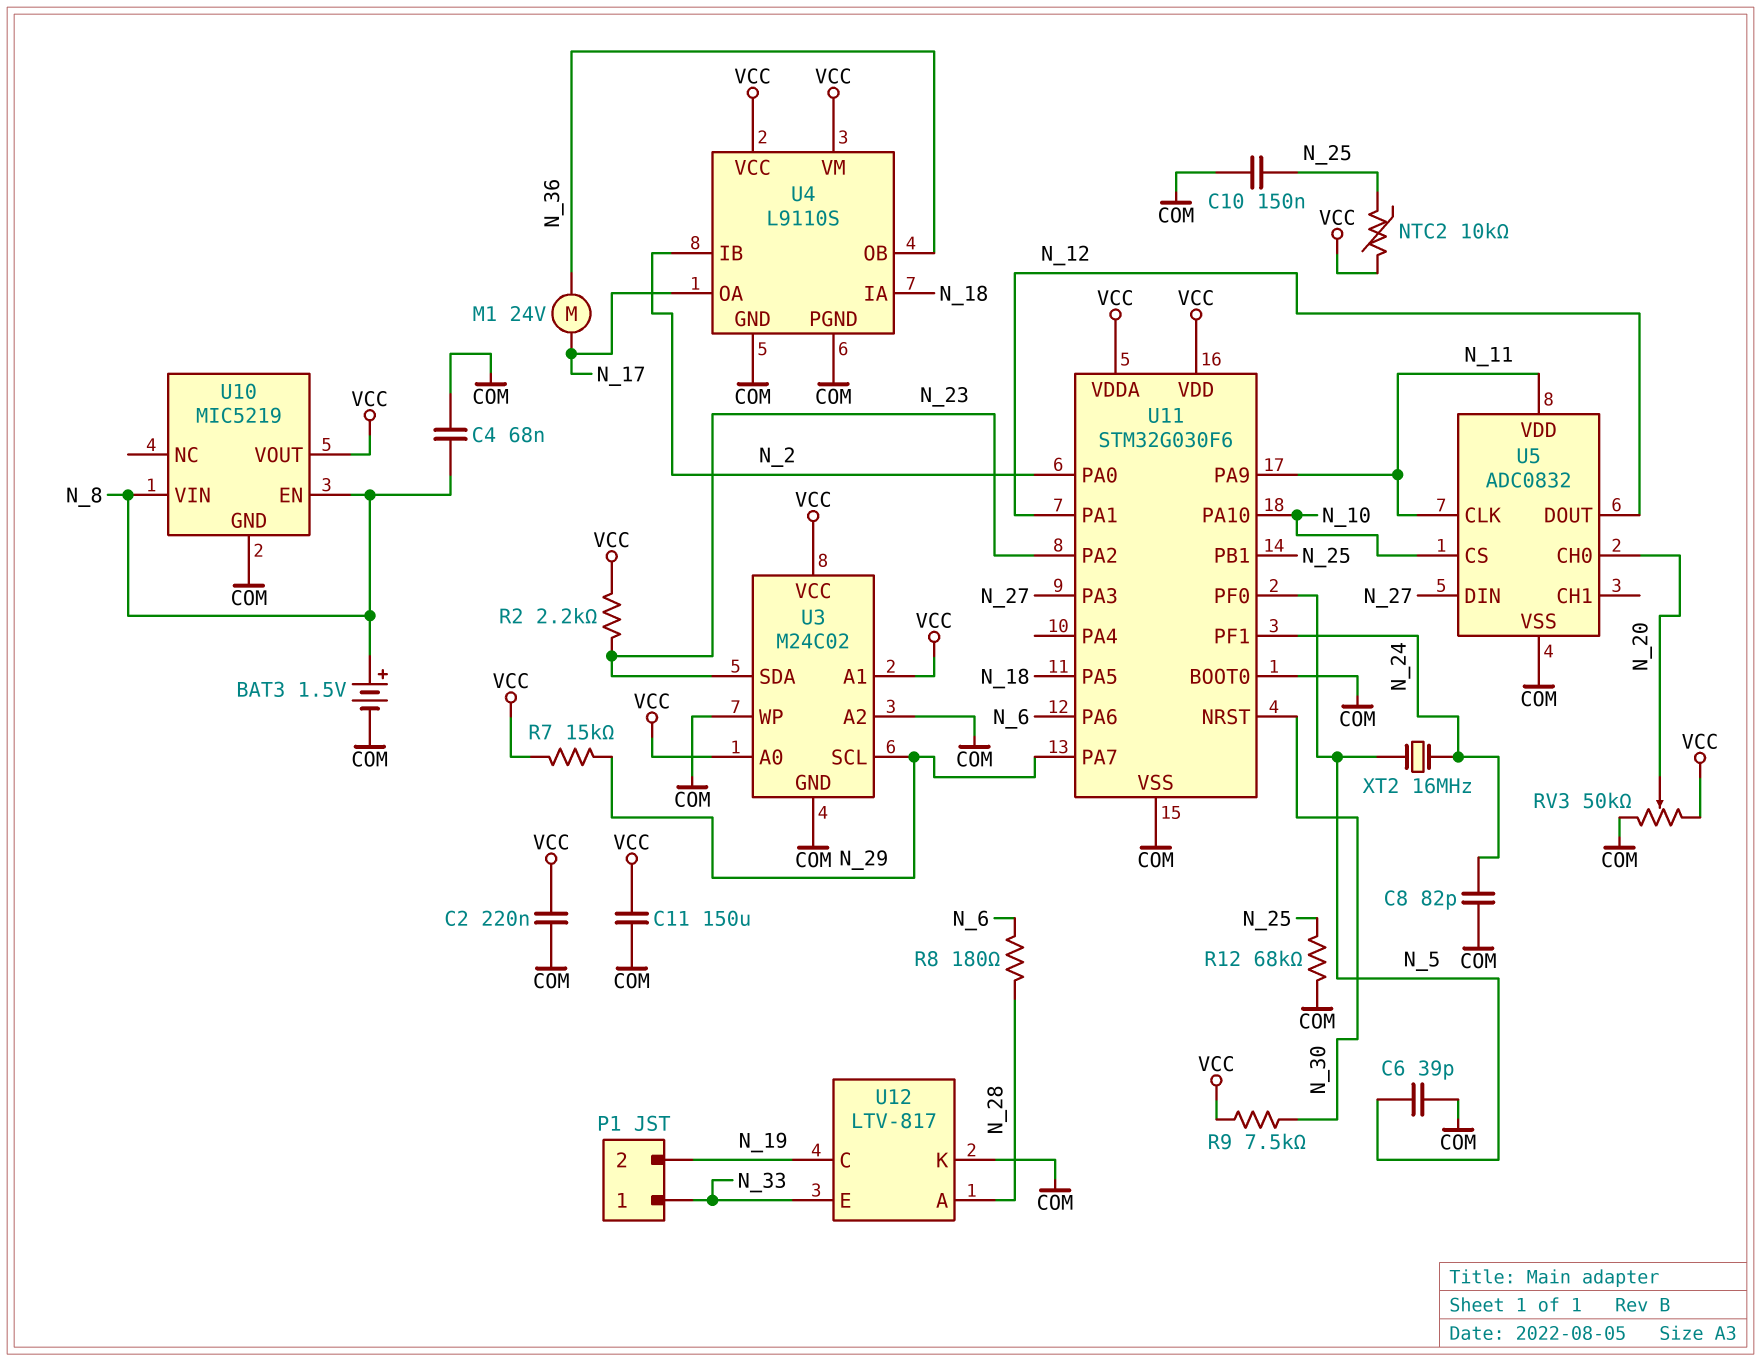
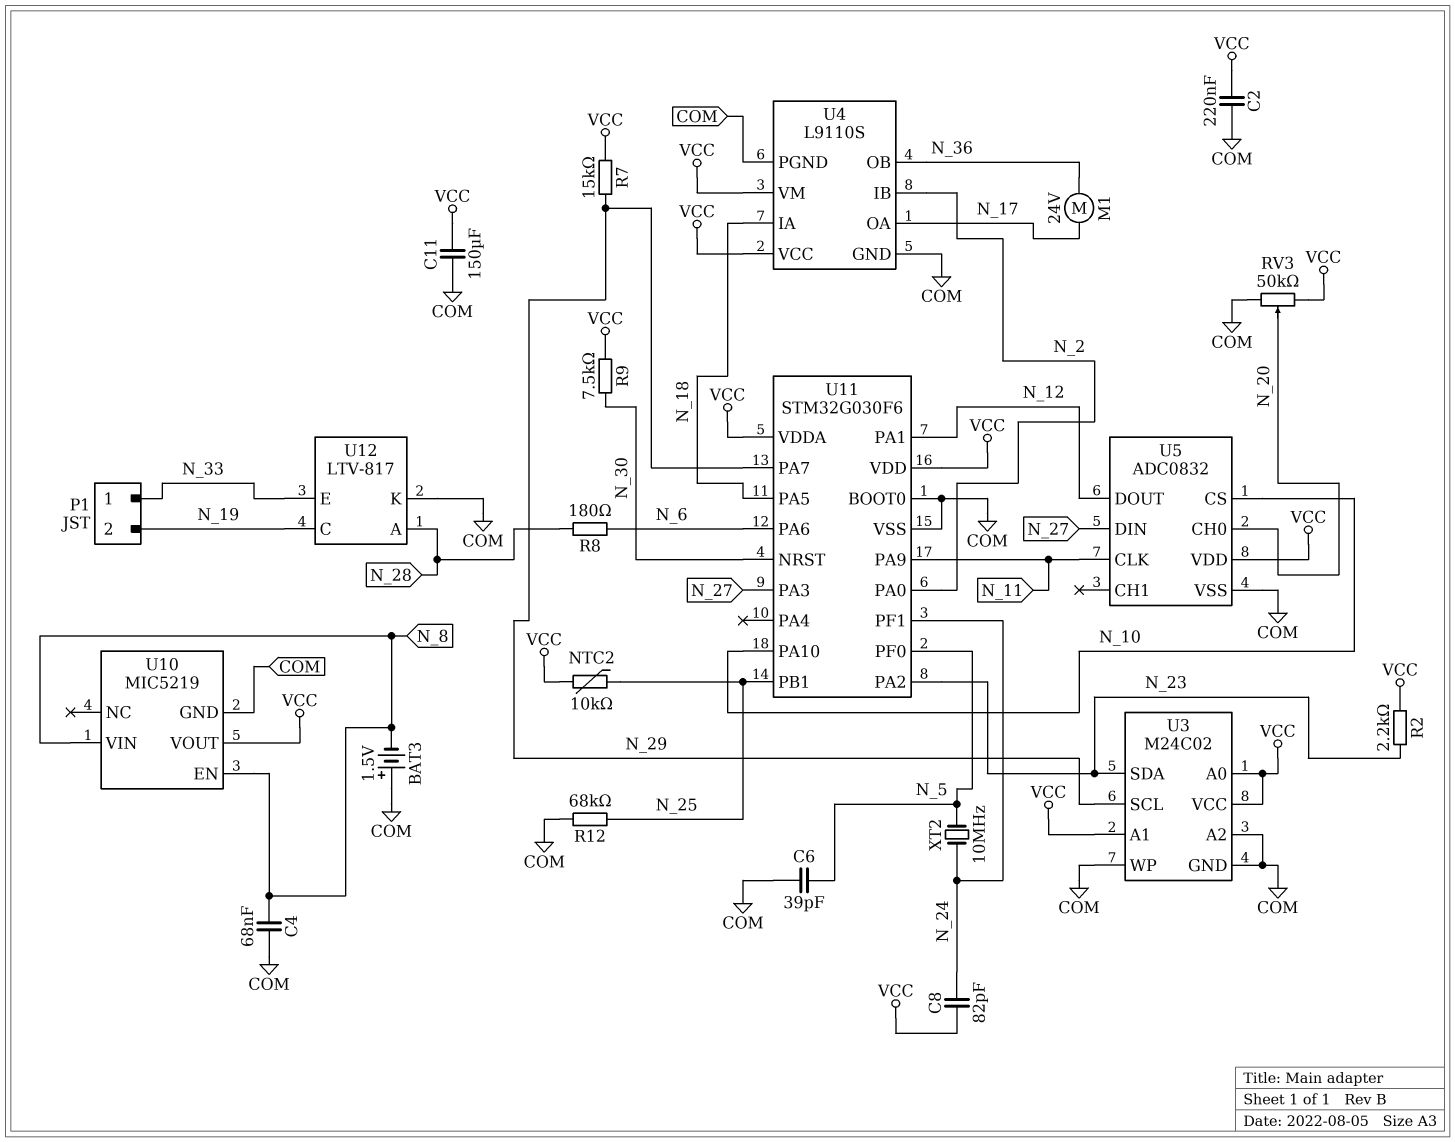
BAT3: 1.5V (plus N_8, minus COM) -> 1.5V (plus COM, minus N_8)
C8: 82pF (COM, N_24) -> 82pF (N_24, VCC)
C10: 150nF (COM, N_25) -> none
U5 pin VDD: N_11 -> VCC
XT2: 16MHz (N_5, N_24) -> 10MHz (N_5, N_24)

